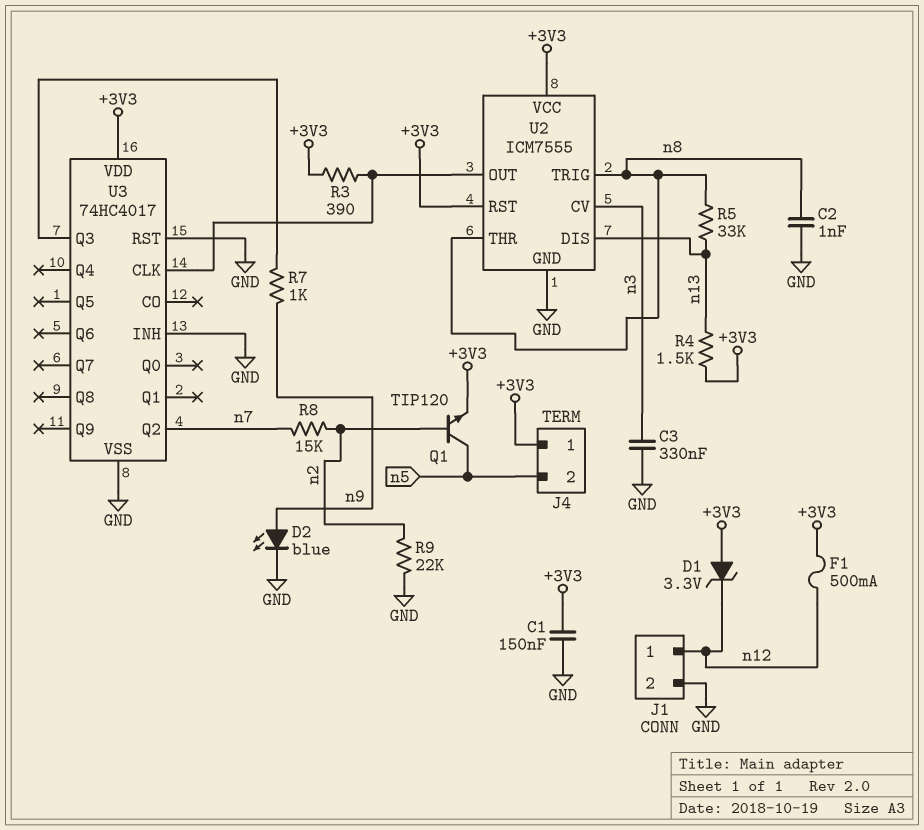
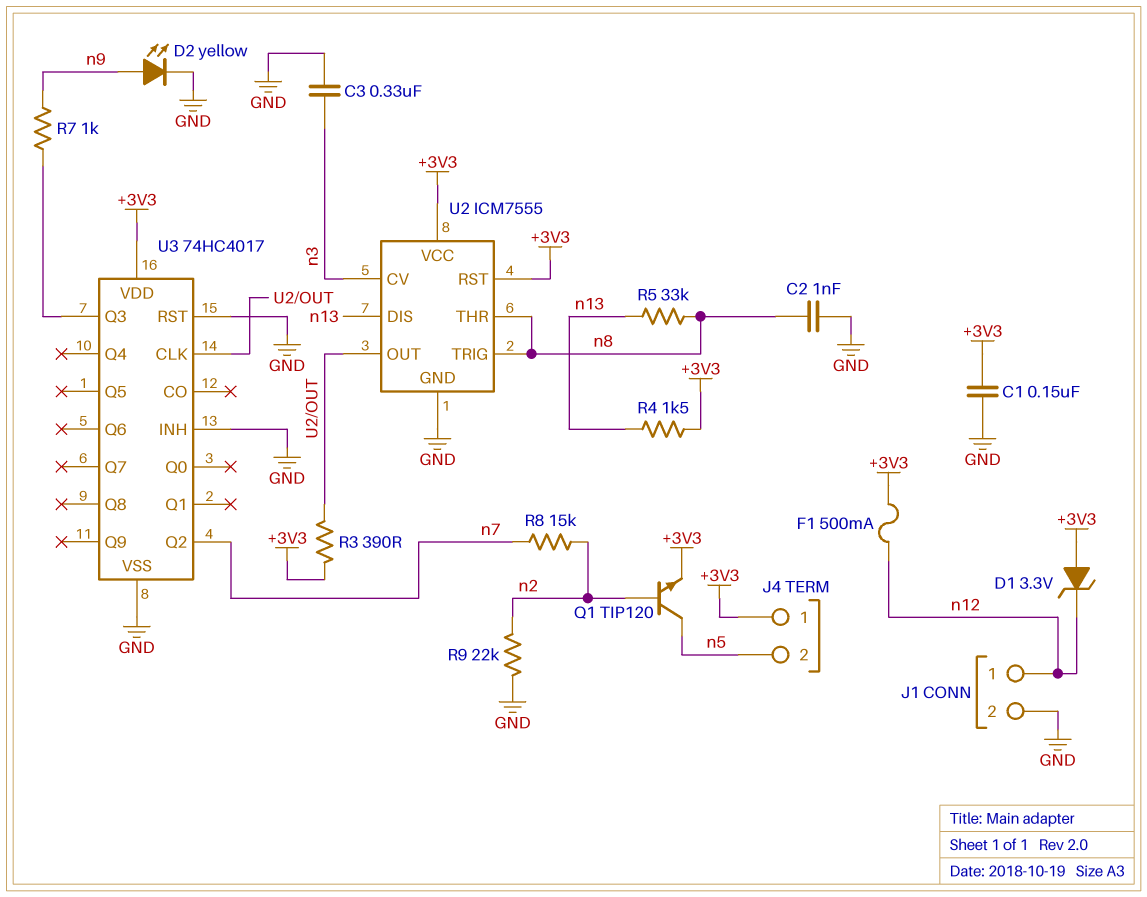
D2: LED blue (A n9, K GND) -> LED yellow (A n9, K GND)

